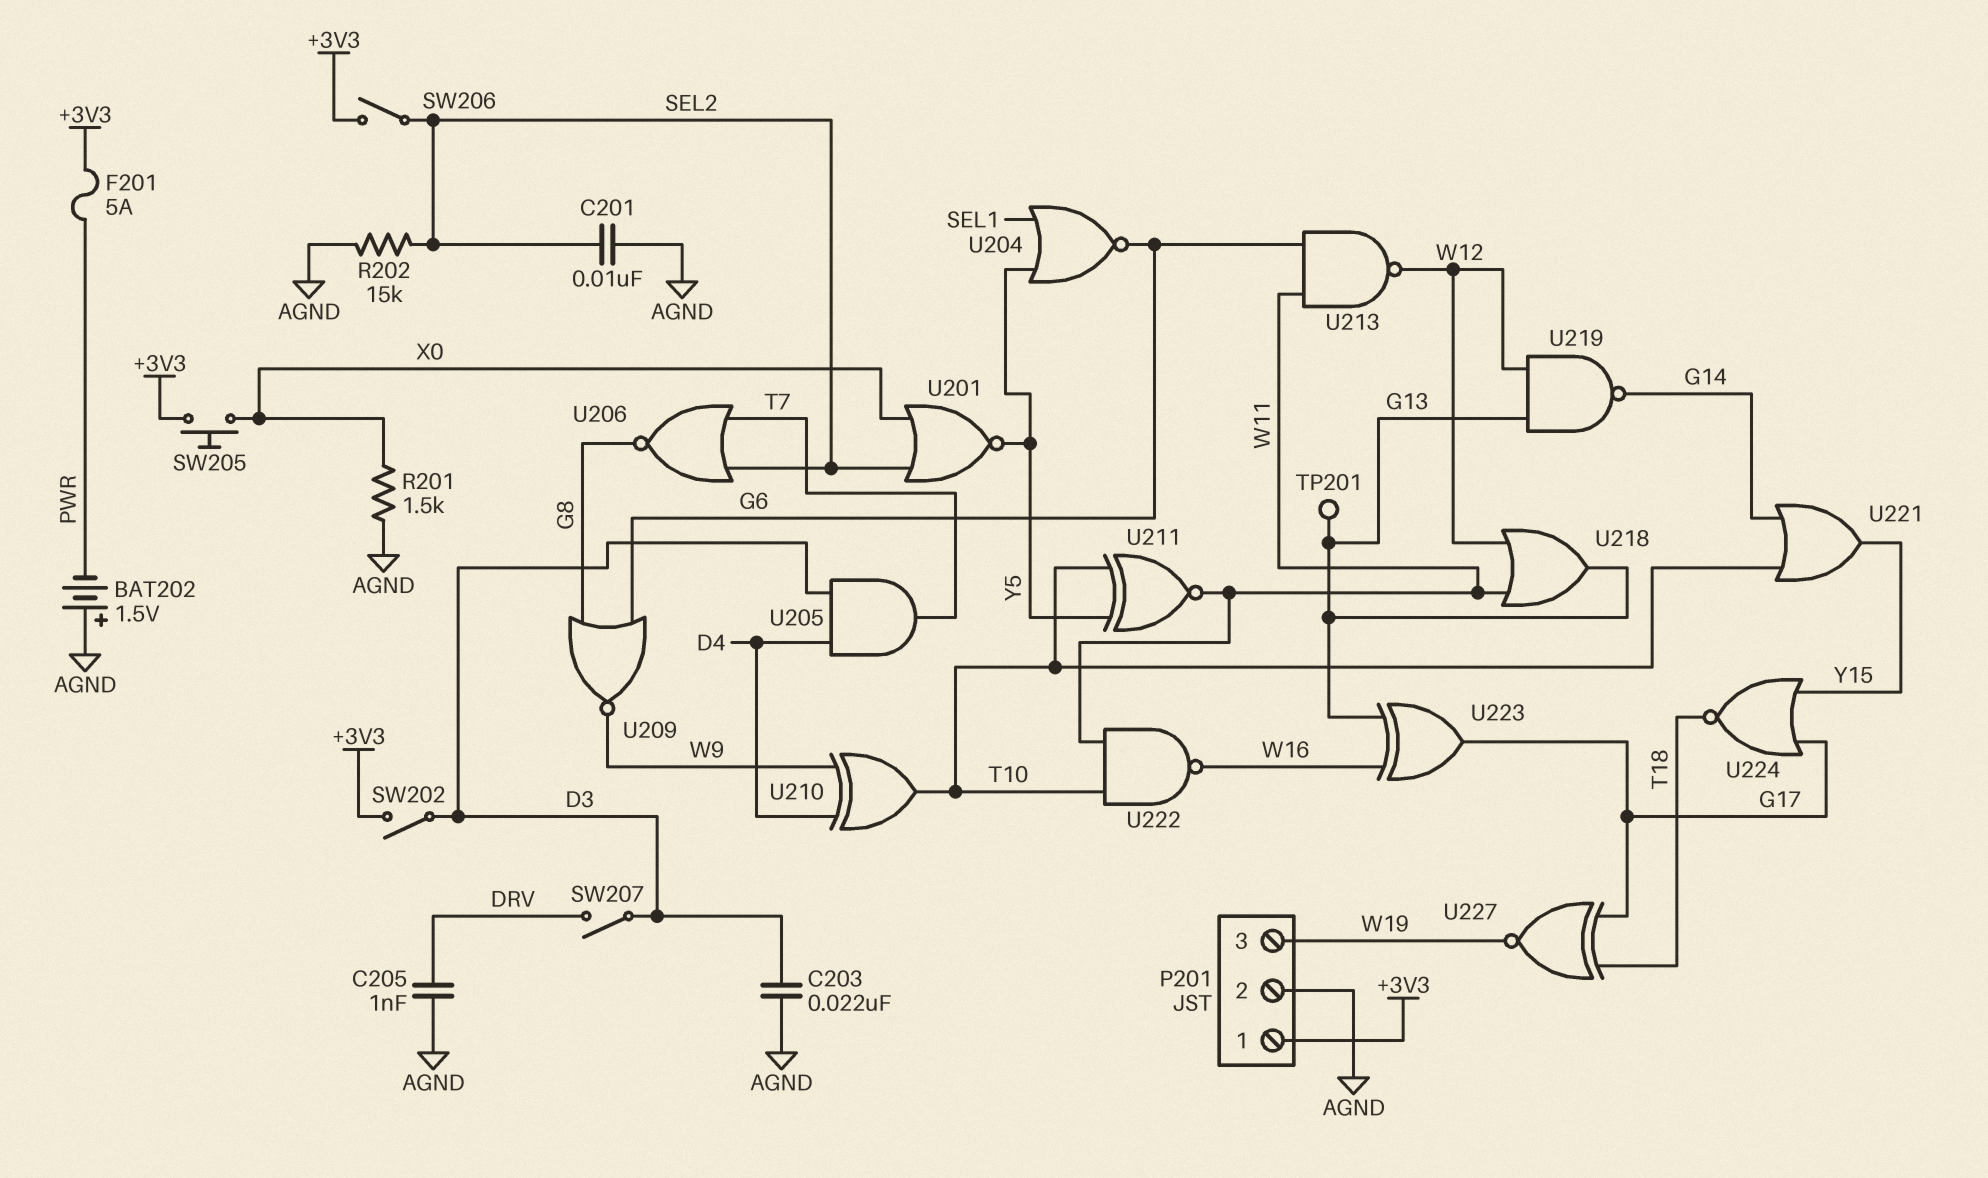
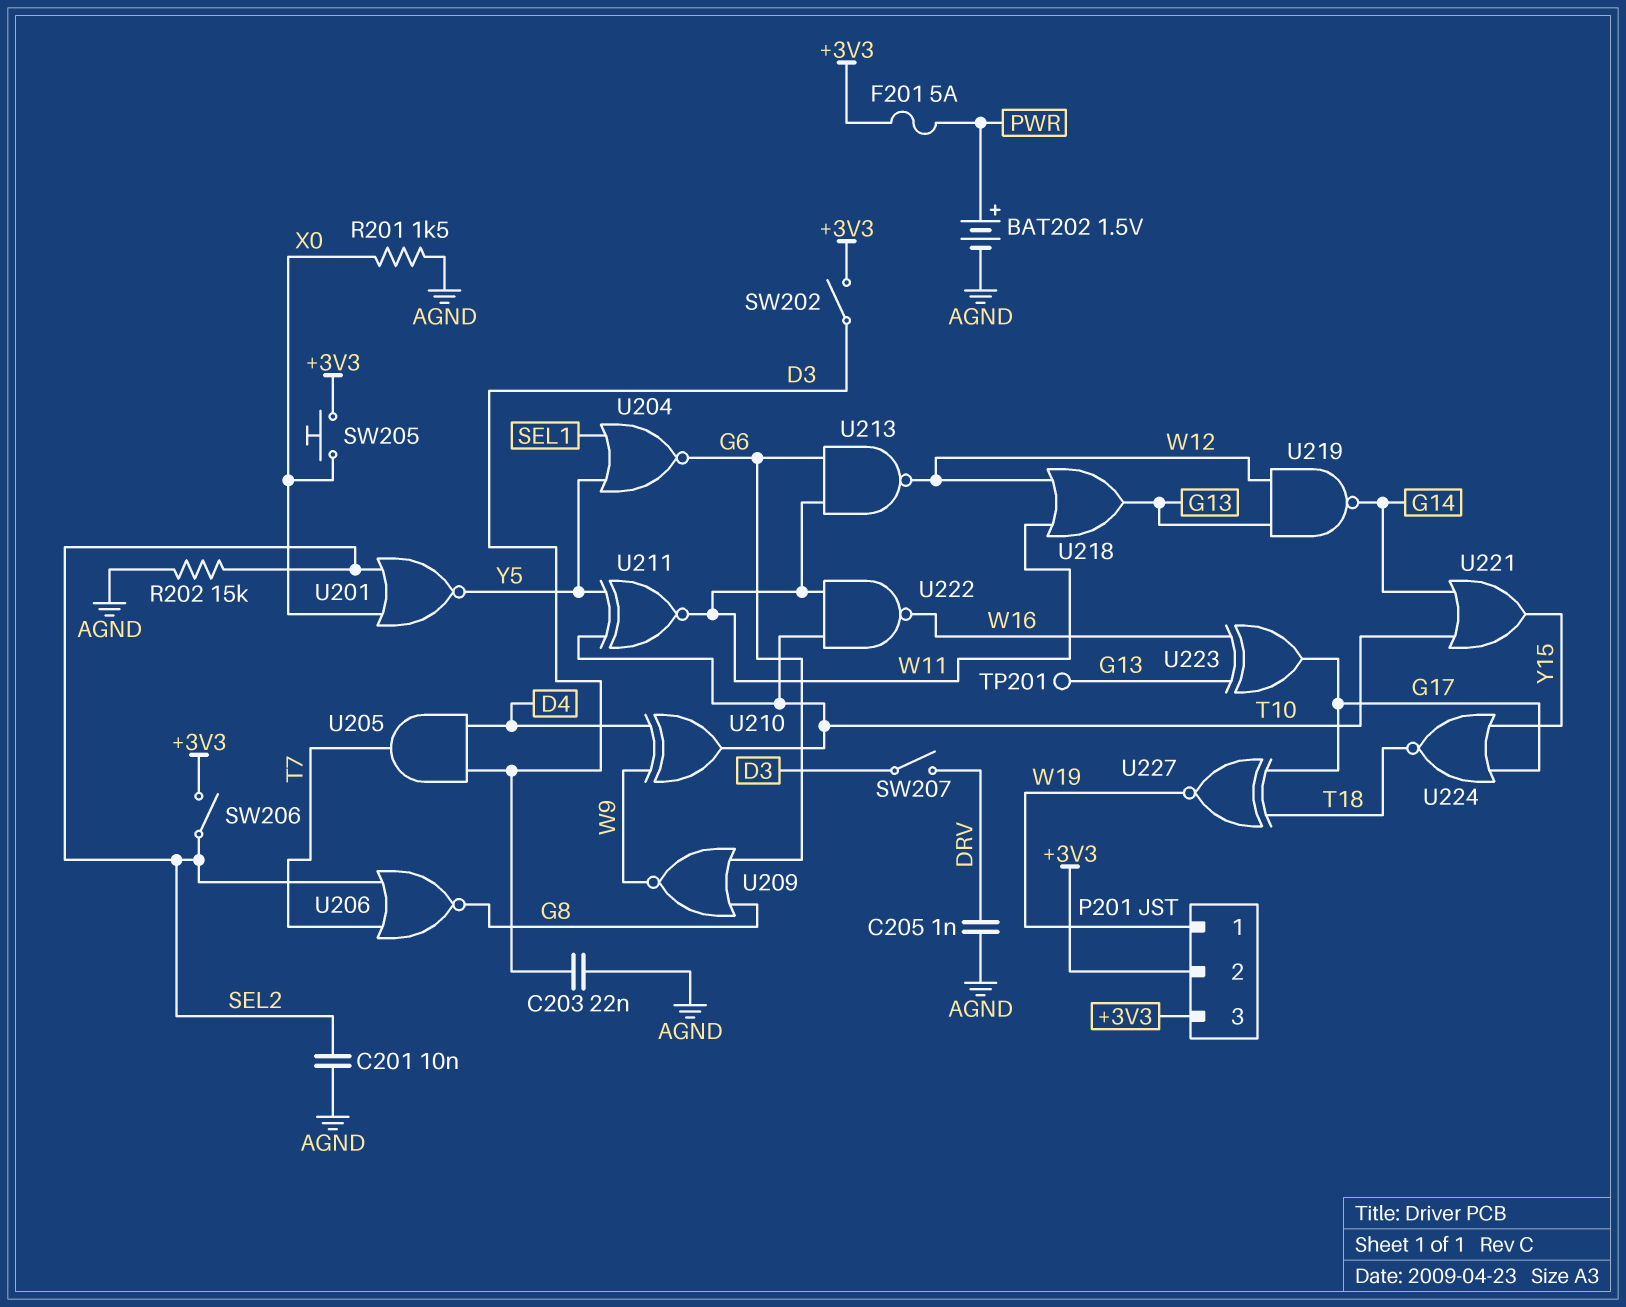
BAT202: 1.5V (plus AGND, minus PWR) -> 1.5V (plus PWR, minus AGND)
P201 pin 1: +3V3 -> W19
P201 pin 2: AGND -> +3V3
P201 pin 3: W19 -> +3V3

